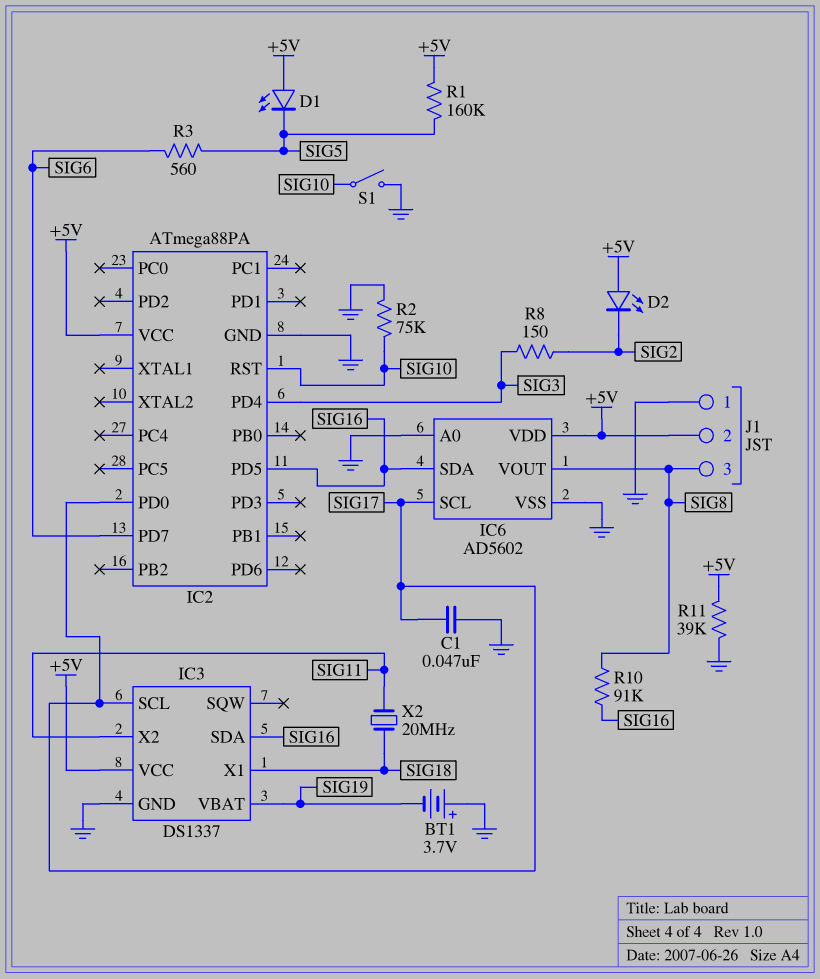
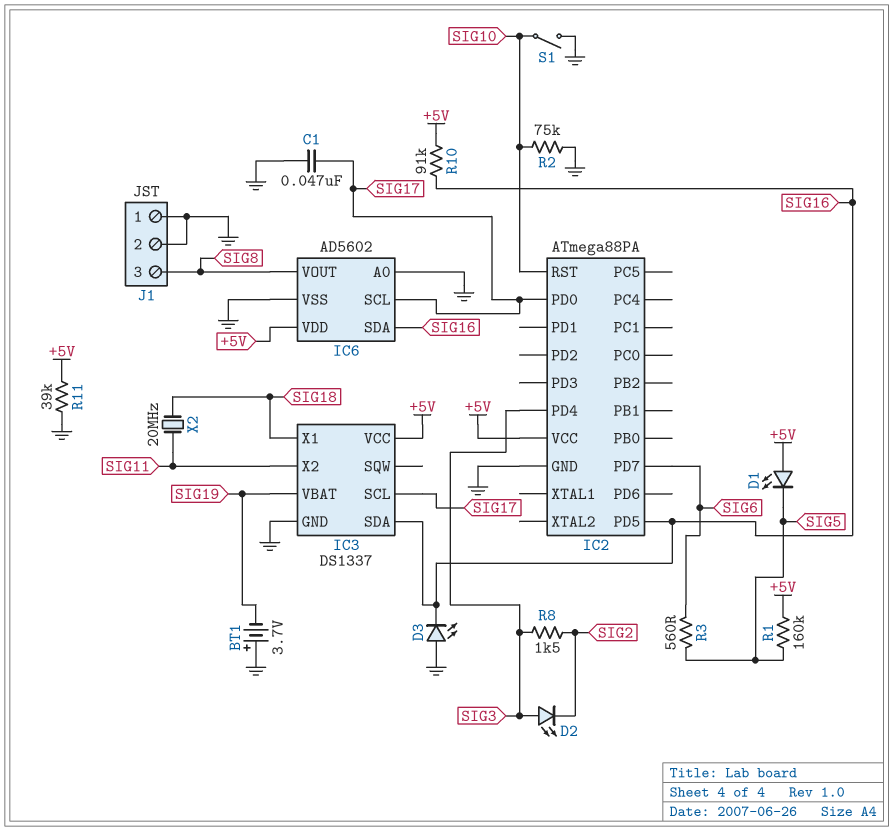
D2: LED (A +5V, K SIG2) -> LED (A SIG3, K SIG2)
D3: none -> LED (A GND, K SIG16)
J1 pin 2: +5V -> GND
R8: 150 (SIG2, SIG3) -> 1.5k (SIG2, SIG3)
R10: 91k (SIG8, SIG16) -> 91k (+5V, SIG16)

